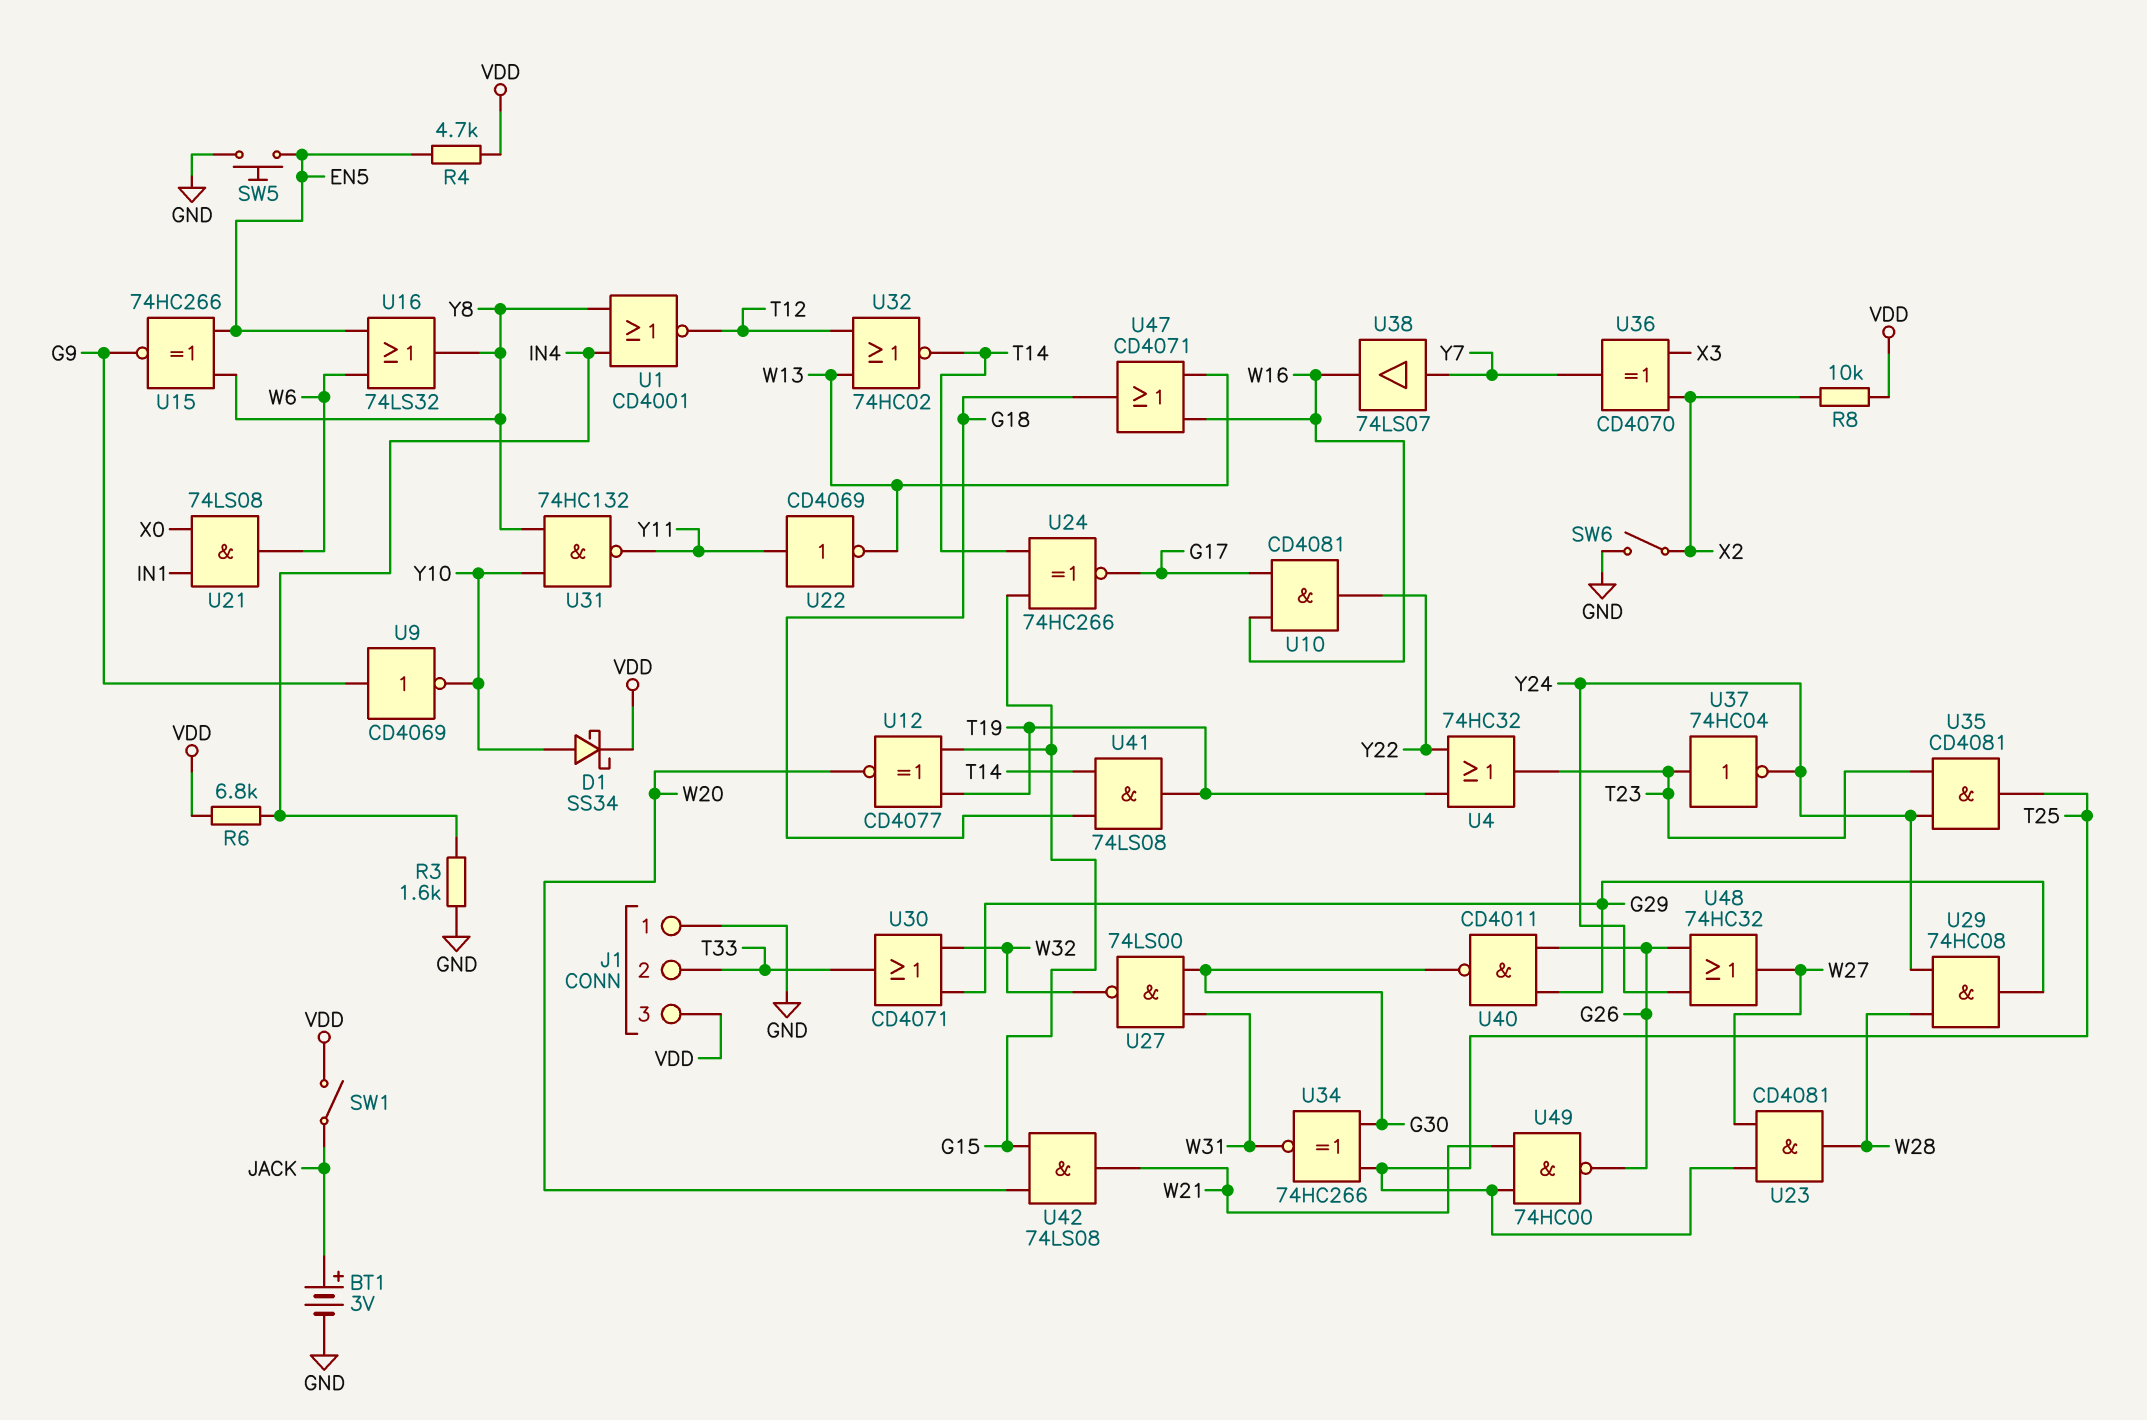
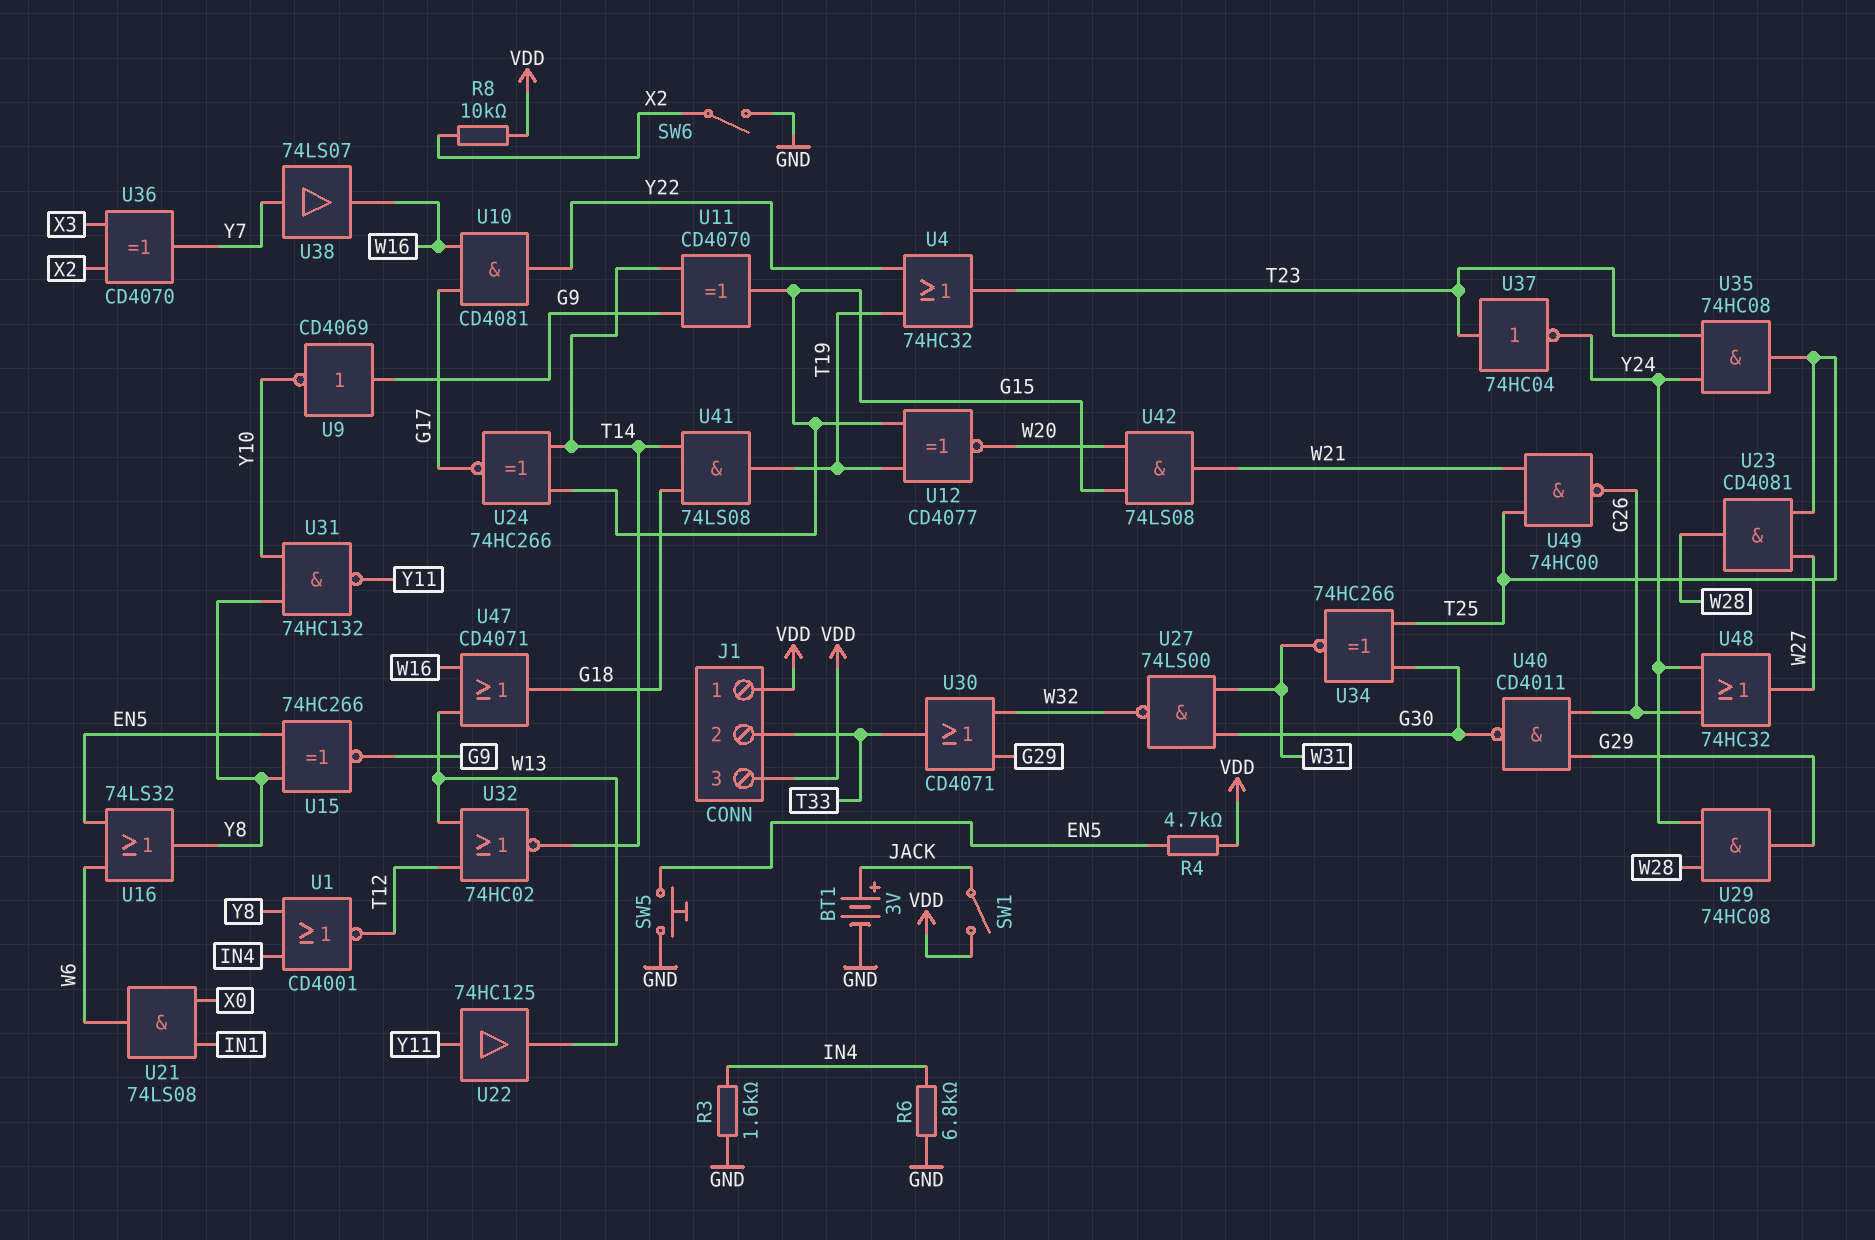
D1: schottky SS34 (A Y10, K VDD) -> none
J1 pin 1: GND -> VDD
R6: 6.8k (IN4, VDD) -> 6.8k (GND, IN4)
U11: none -> XOR CD4070 (in G9, in T14, out G15)
U22: NOT CD4069 (in Y11, out W13) -> buffer 74HC125 (in Y11, out W13)
U35: AND CD4081 (in T23, in Y24, out T25) -> AND 74HC08 (in T23, in Y24, out T25)

